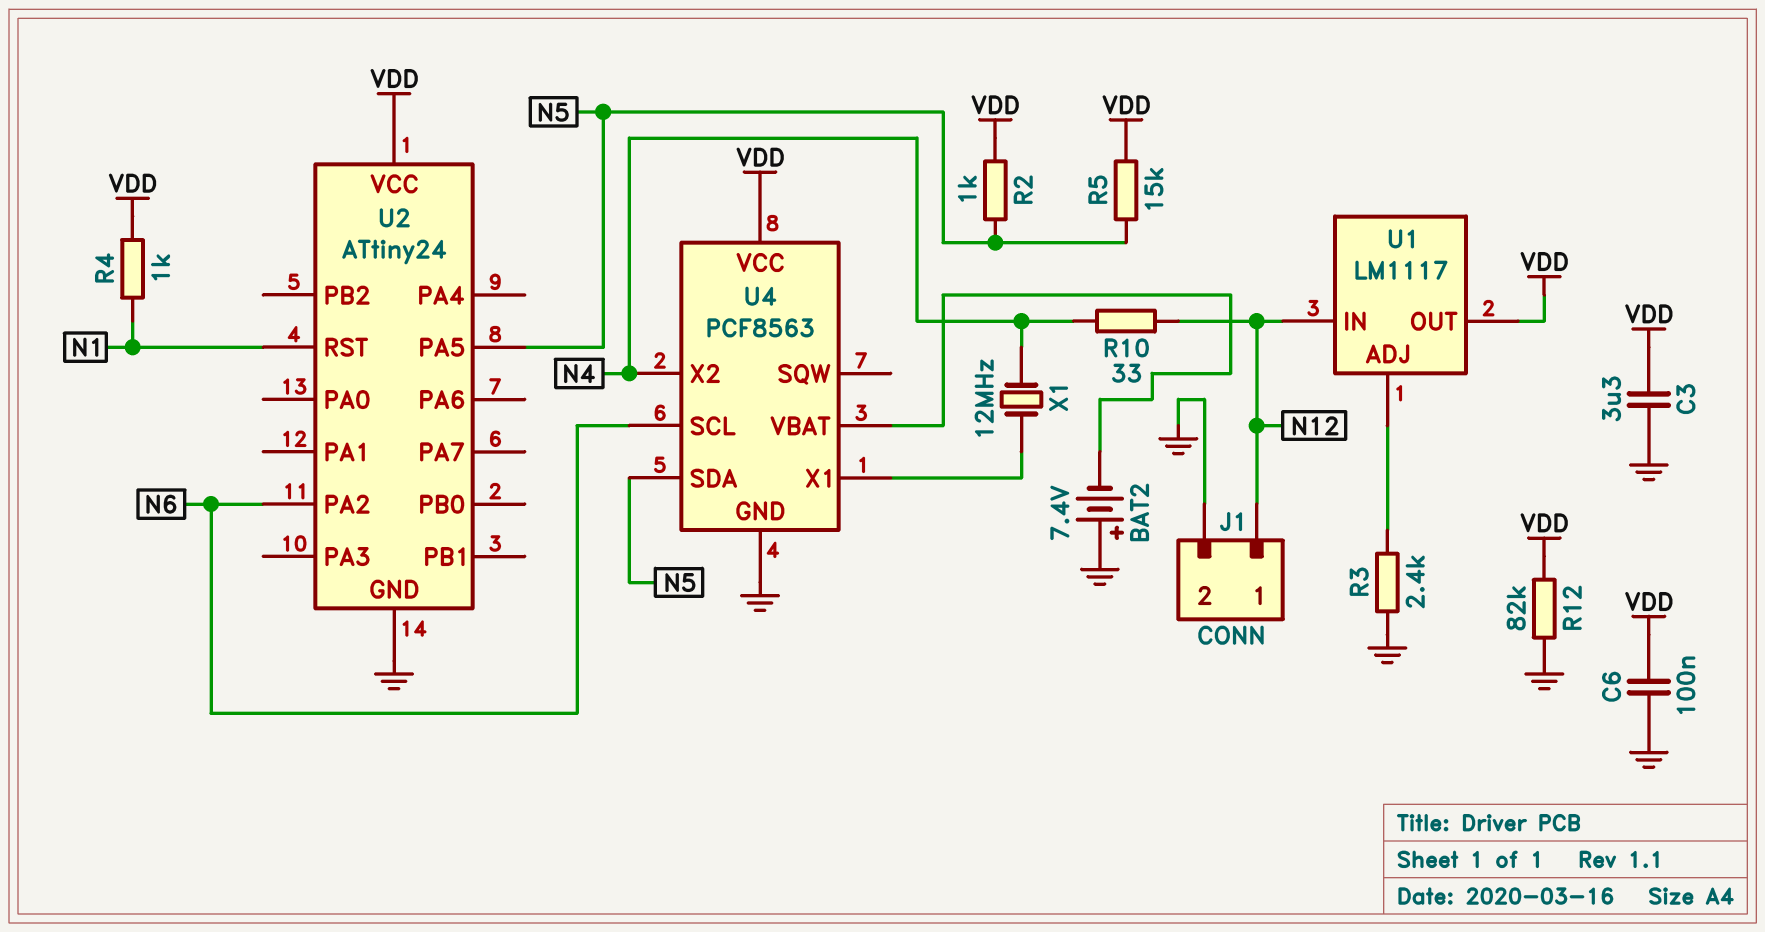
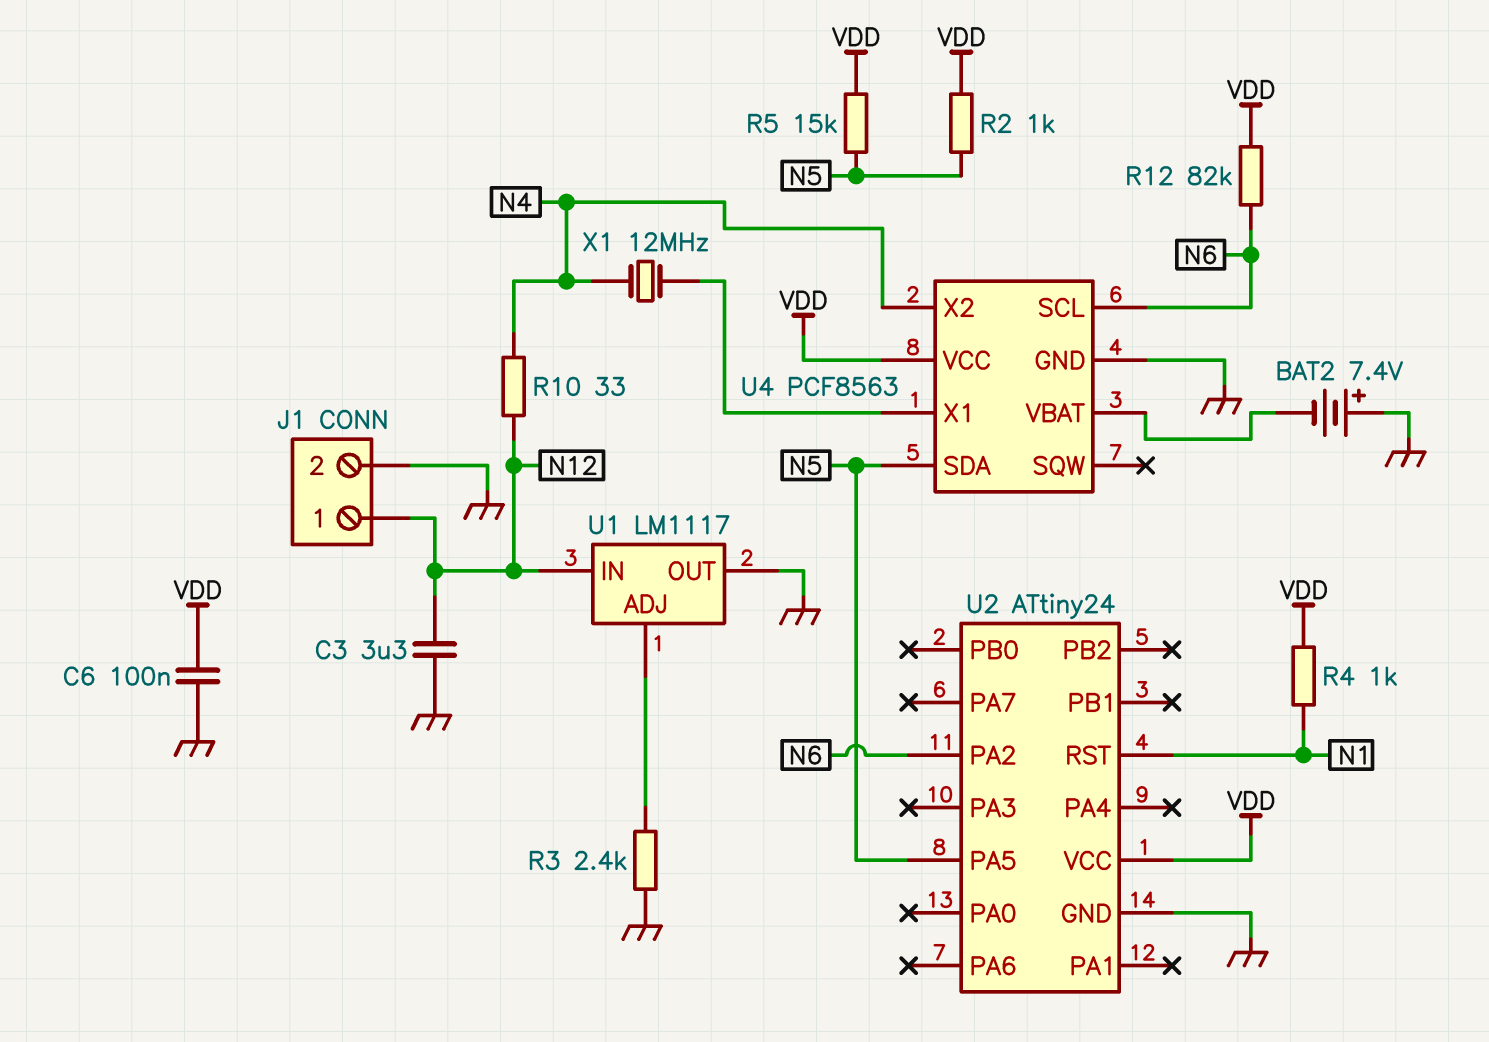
C3: 3.3uF (GND, VDD) -> 3.3uF (GND, N12)
R12: 82k (GND, VDD) -> 82k (N6, VDD)
U1 pin OUT: VDD -> GND

